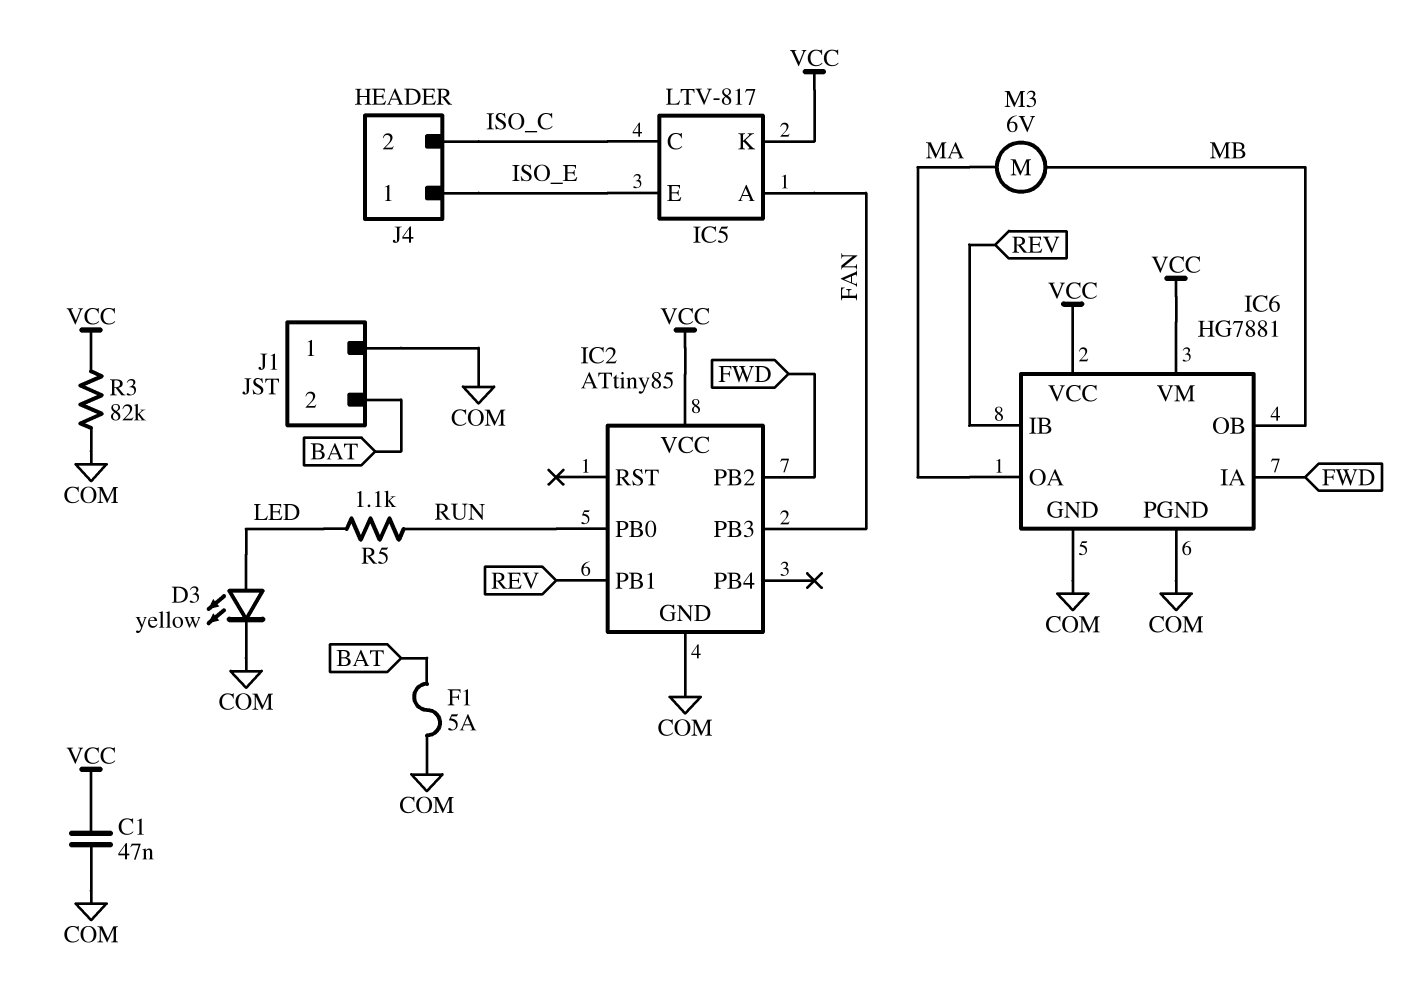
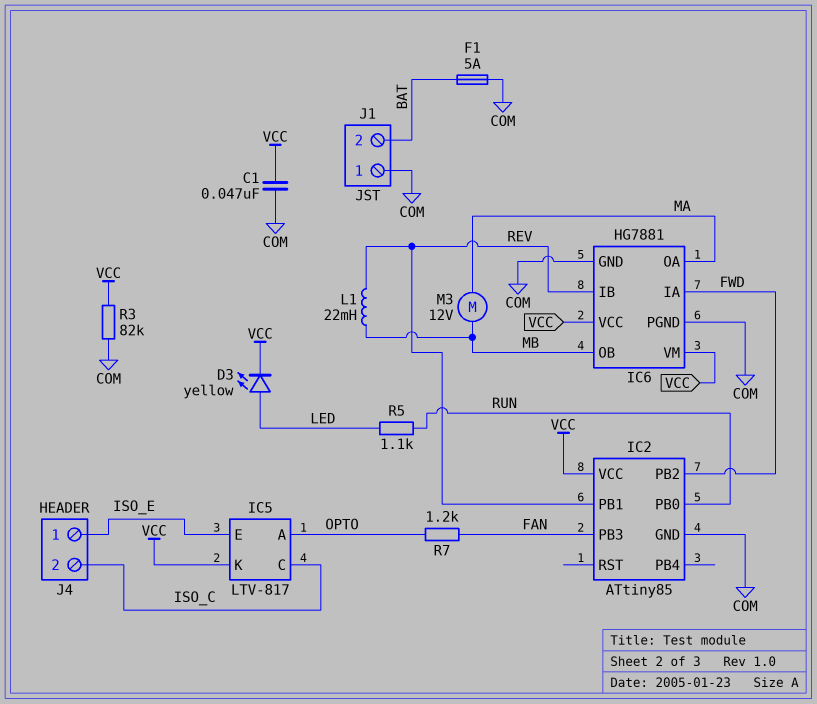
D3: LED yellow (A LED, K COM) -> LED yellow (A LED, K VCC)
IC5 pin A: FAN -> OPTO
L1: none -> 22mH (MB, REV)
M3: motor 6V (MA, MB) -> motor 12V (MA, MB)
R7: none -> 1.2k (FAN, OPTO)

